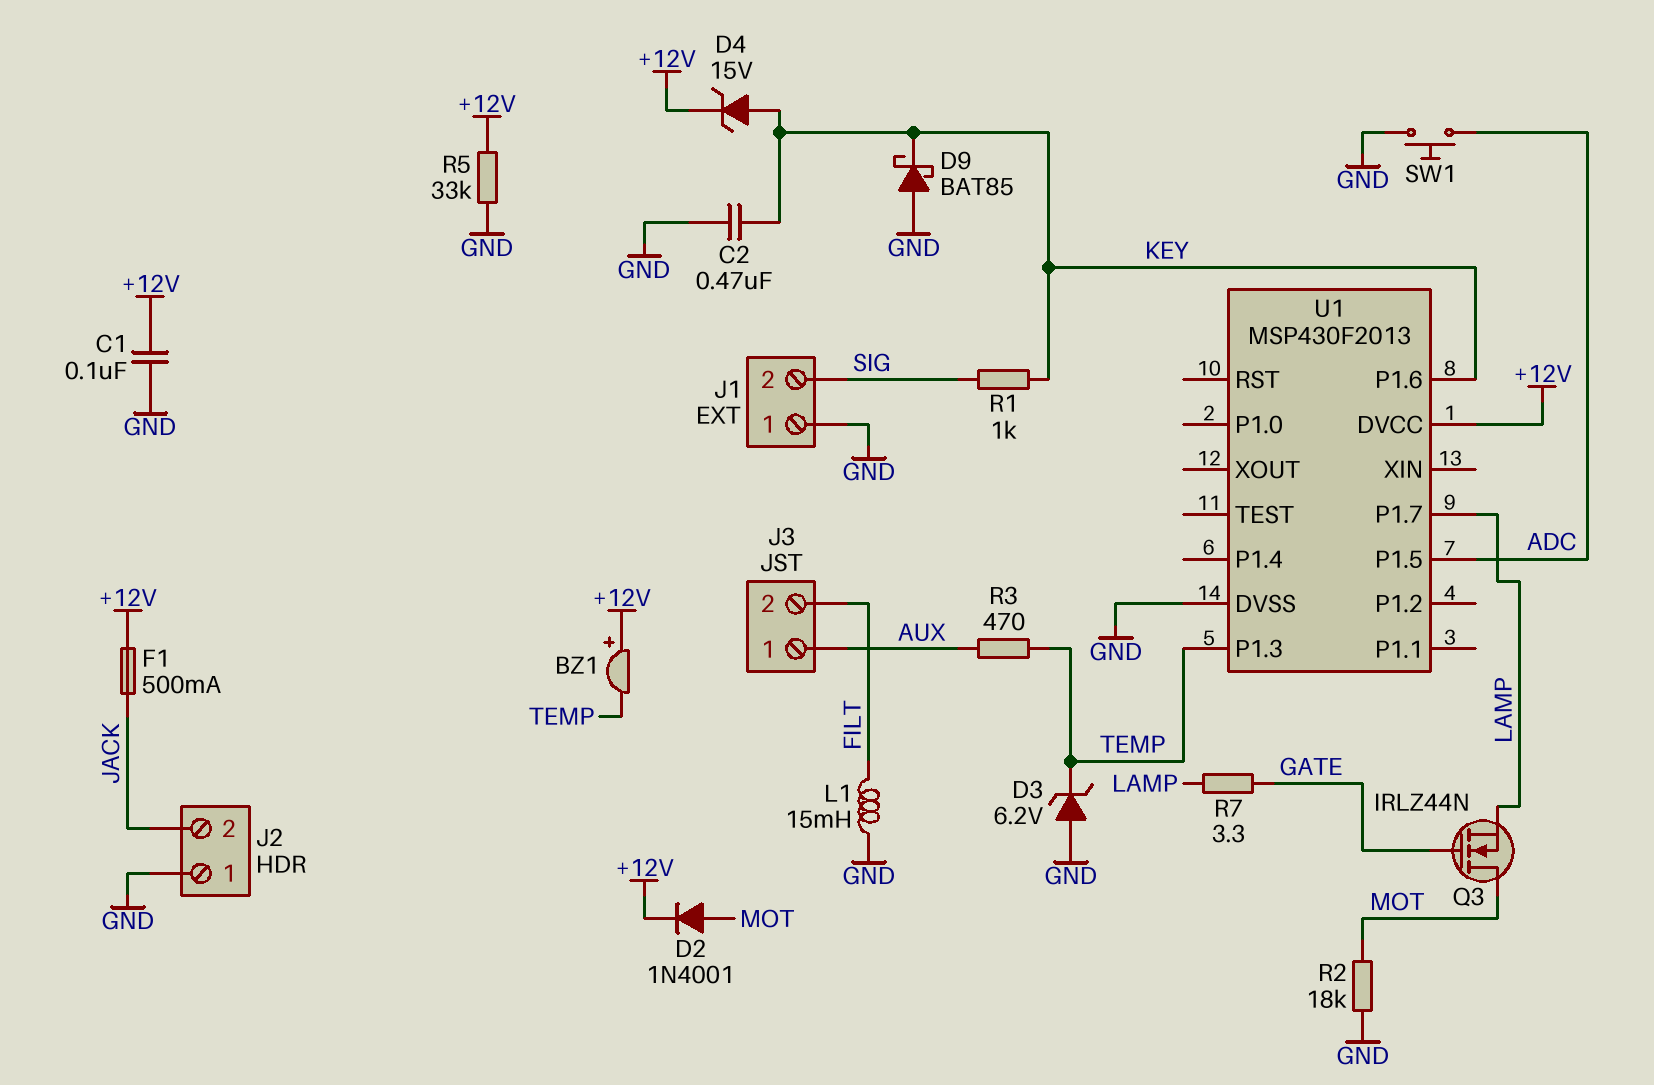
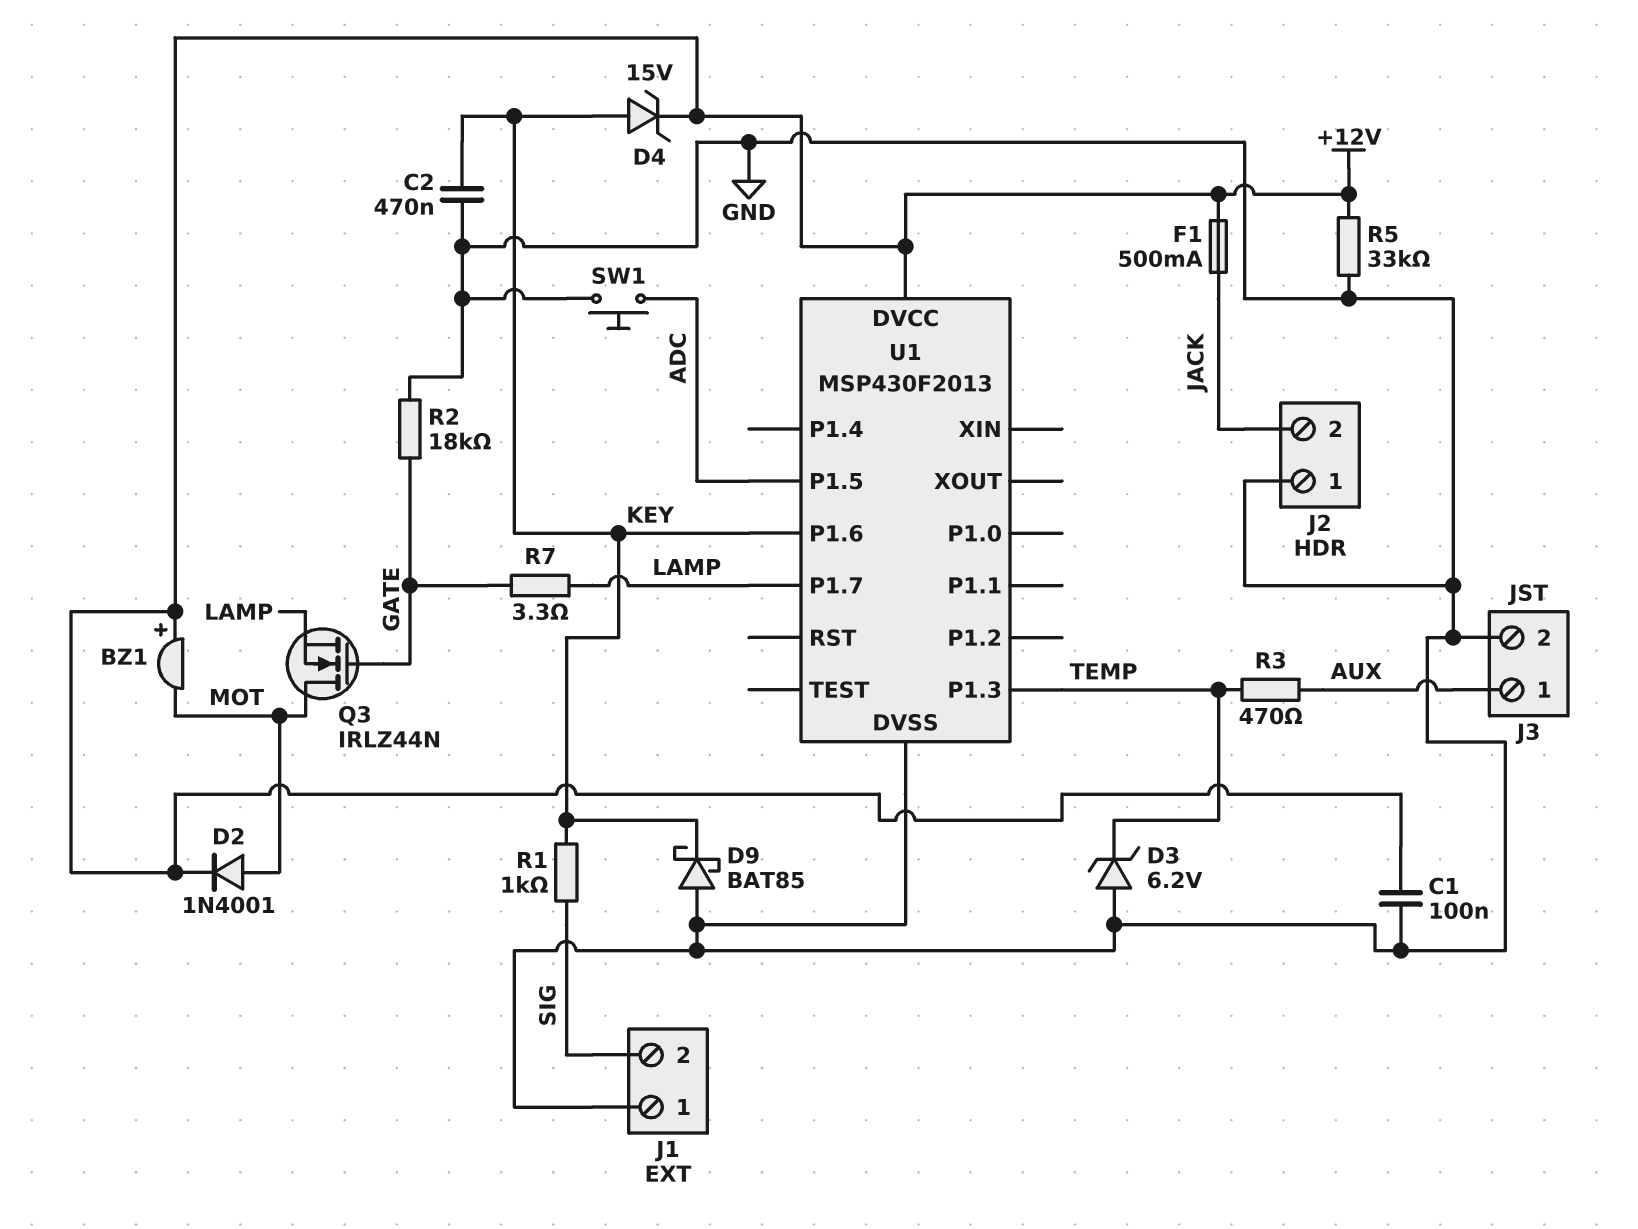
BZ1: buzzer (plus +12V, minus TEMP) -> buzzer (plus +12V, minus MOT)
J3 pin 2: FILT -> GND
L1: 15mH (FILT, GND) -> none
R2: 18k (GND, MOT) -> 18k (GATE, GND)

